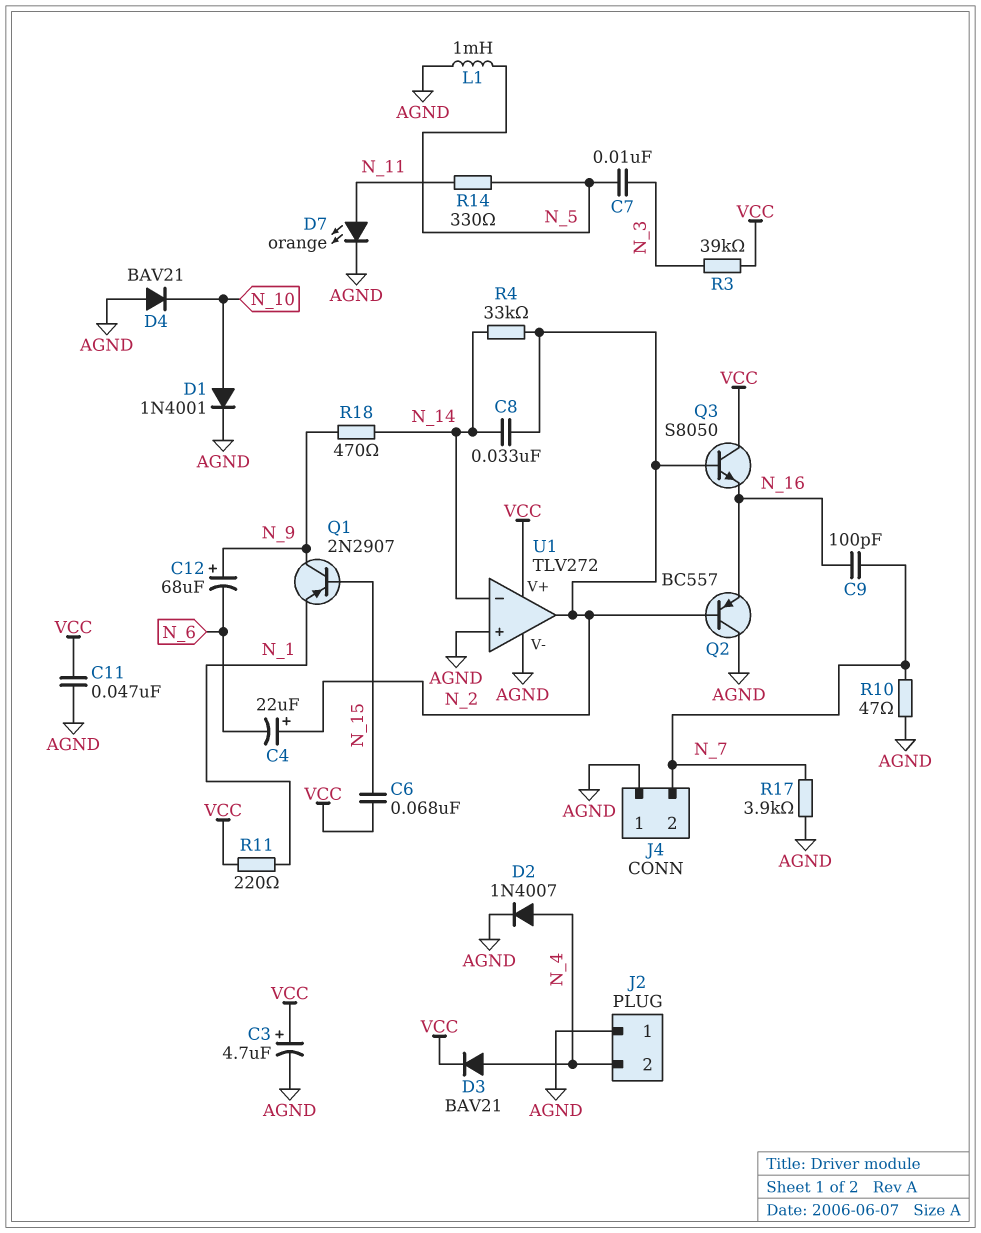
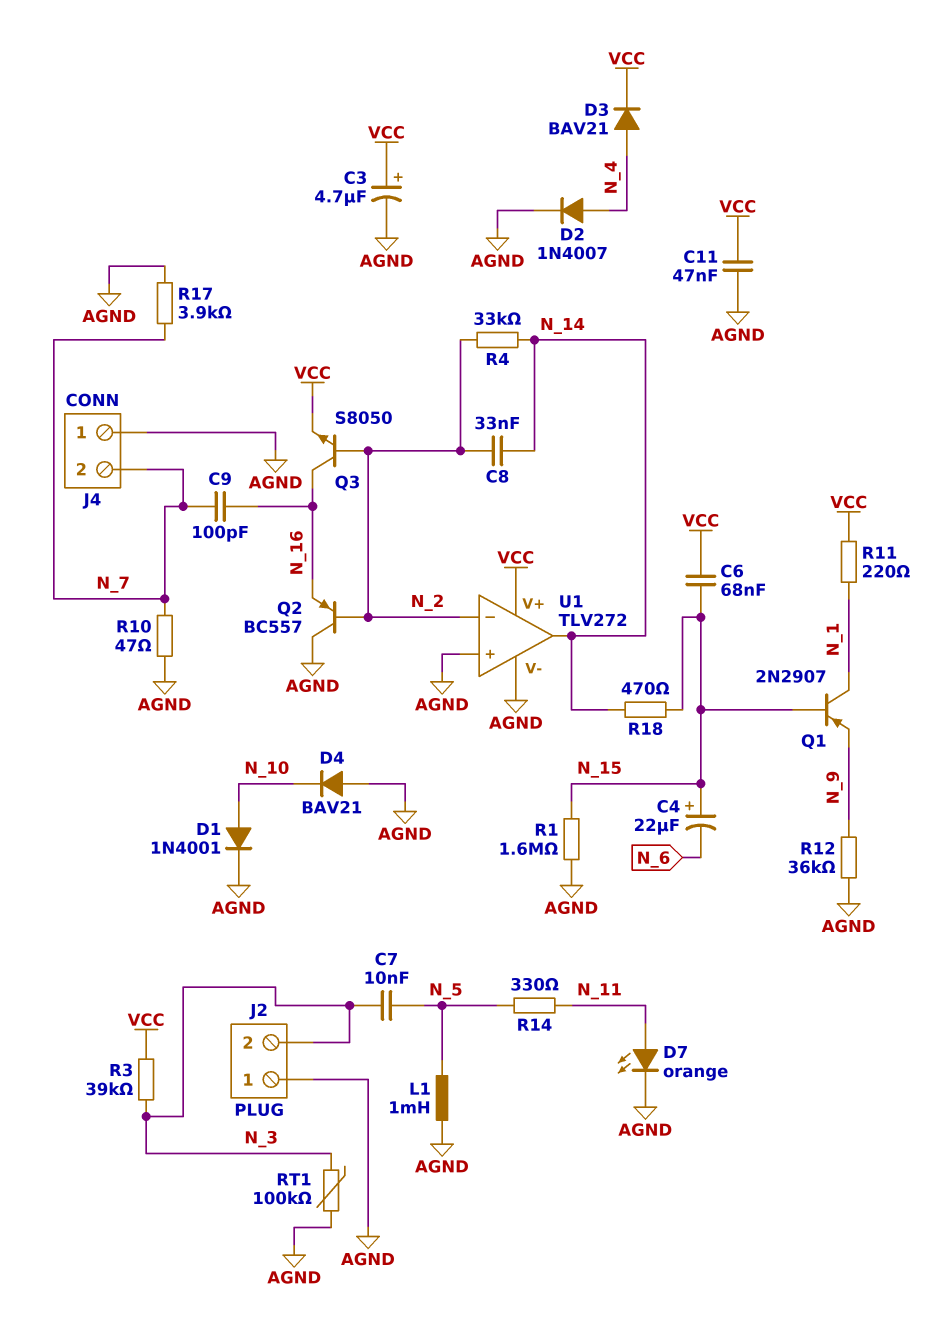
C4: 22uF (plus N_2, minus N_6) -> 22uF (plus N_15, minus N_6)
C12: 68uF (plus N_9, minus N_6) -> none
J2 pin 2: N_4 -> N_3
Q1: PNP 2N2907 (B N_15, C N_9, E N_1) -> PNP 2N2907 (B N_15, C N_1, E N_9)
Q3: NPN S8050 (B N_2, C VCC, E N_16) -> NPN S8050 (B N_2, C N_16, E VCC)
R1: none -> 1.6M (AGND, N_15)
R12: none -> 36k (AGND, N_9)
R18: 470 (N_9, N_14) -> 470 (N_14, N_15)
RT1: none -> 100k (AGND, N_3)
U1 pin in-: N_14 -> N_2
U1 pin out: N_2 -> N_14

